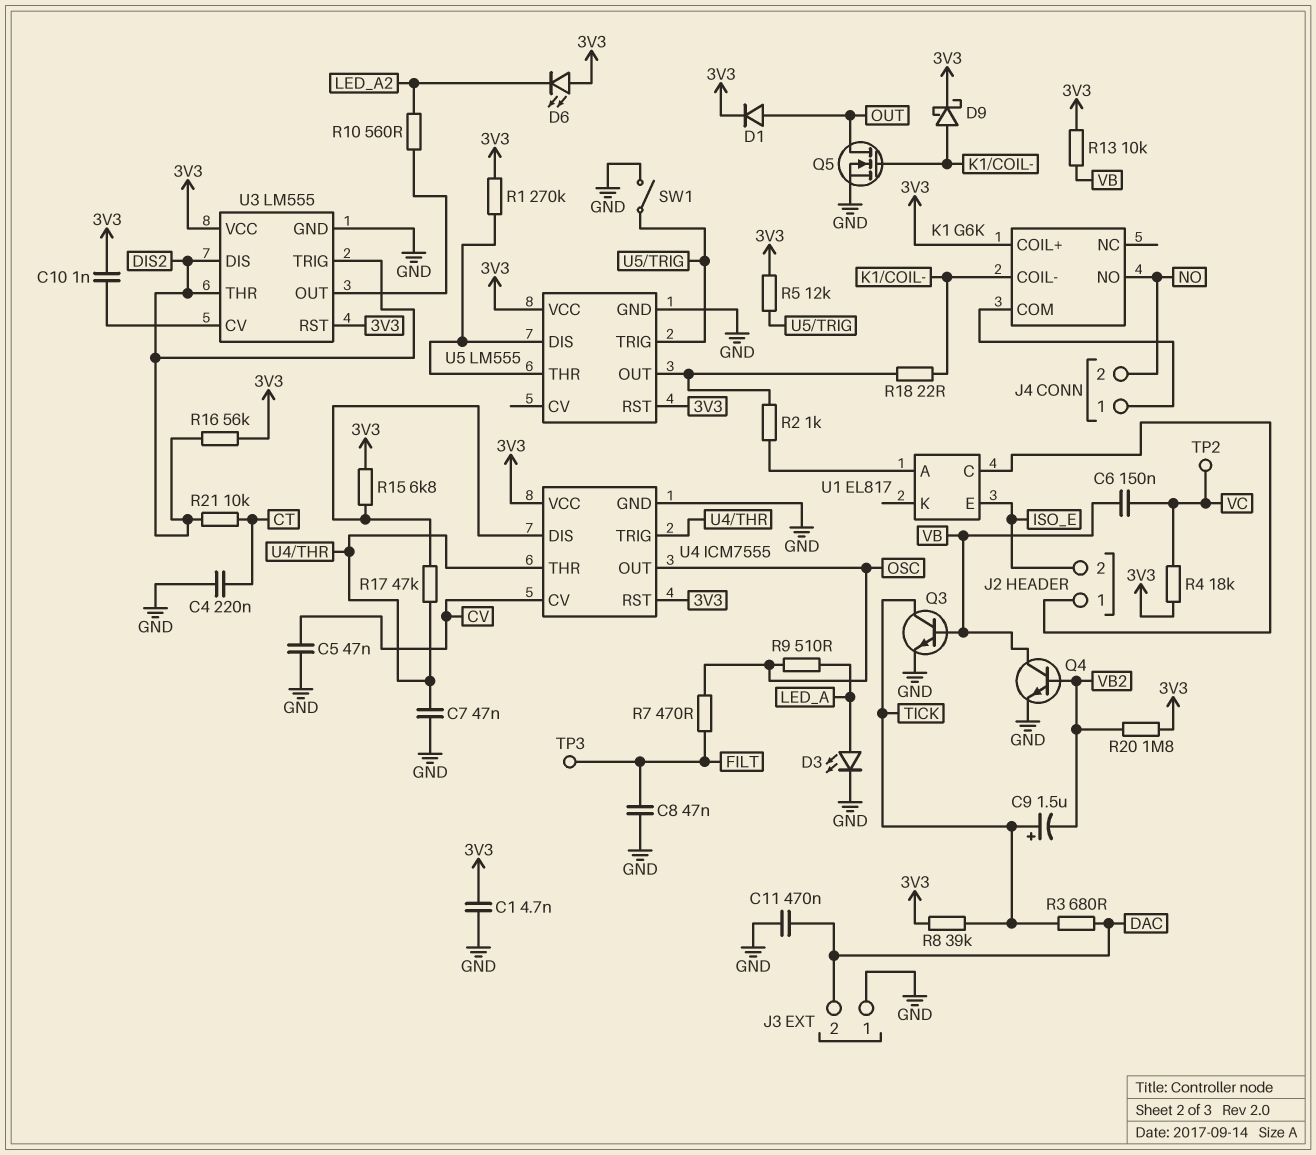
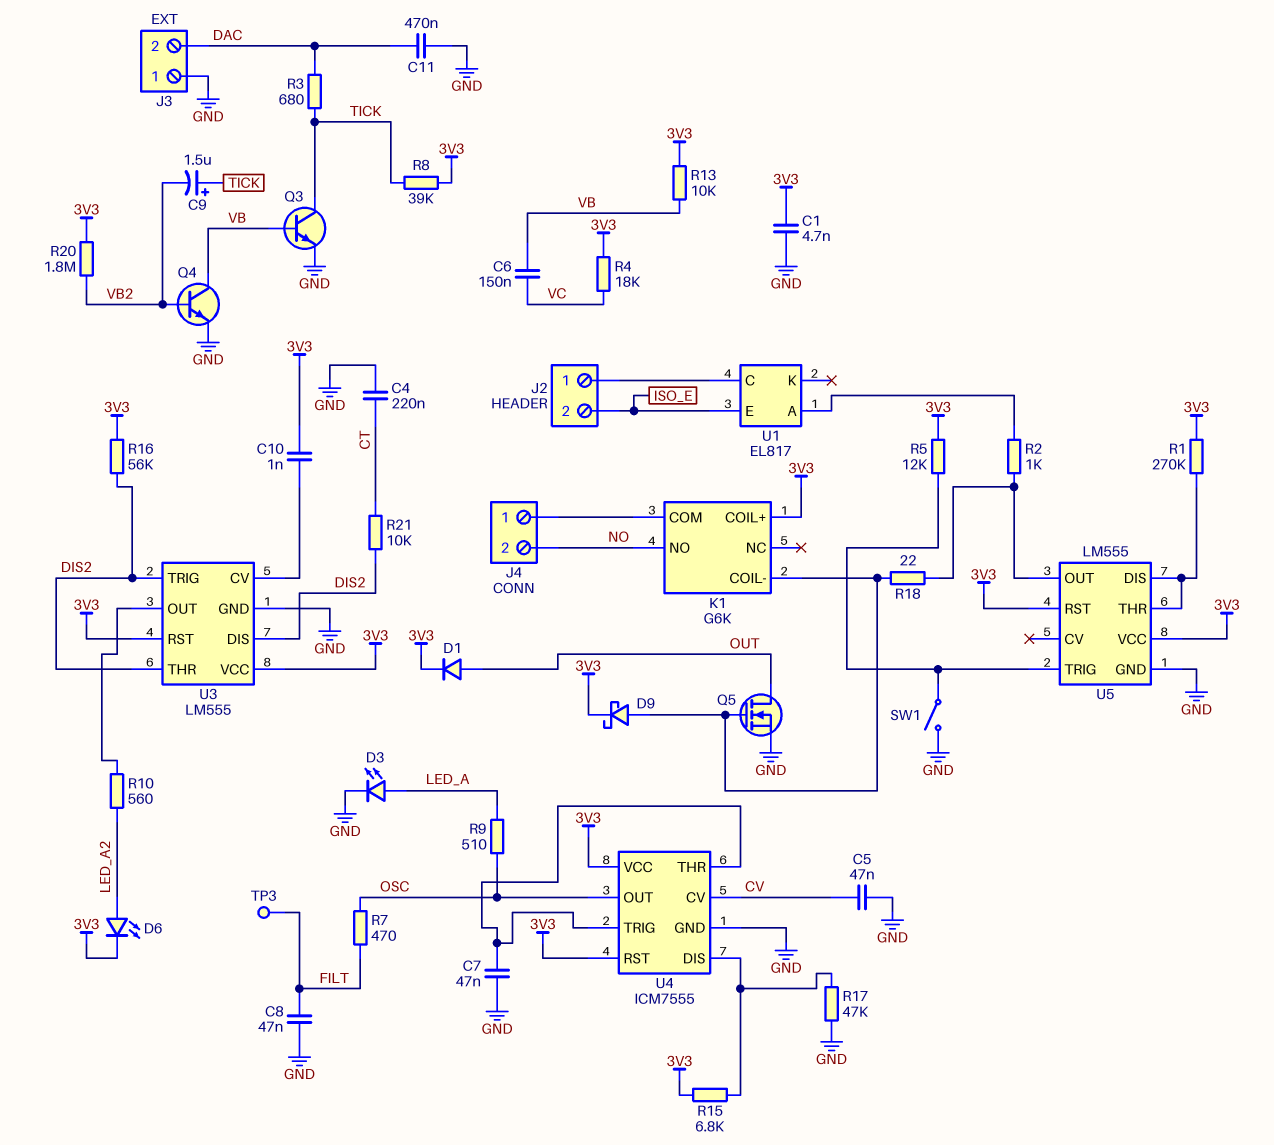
D6: LED (A 3V3, K LED_A2) -> LED (A LED_A2, K 3V3)
R17: 47k (U4/DIS, U4/THR) -> 47k (GND, U4/DIS)
TP2: test point (VC) -> none

